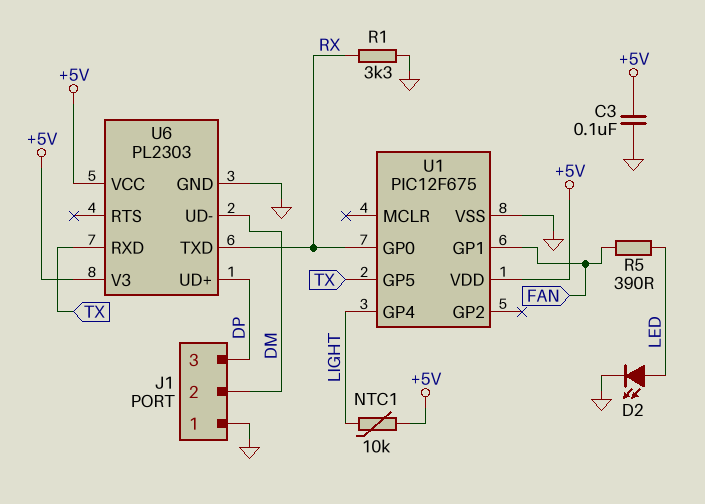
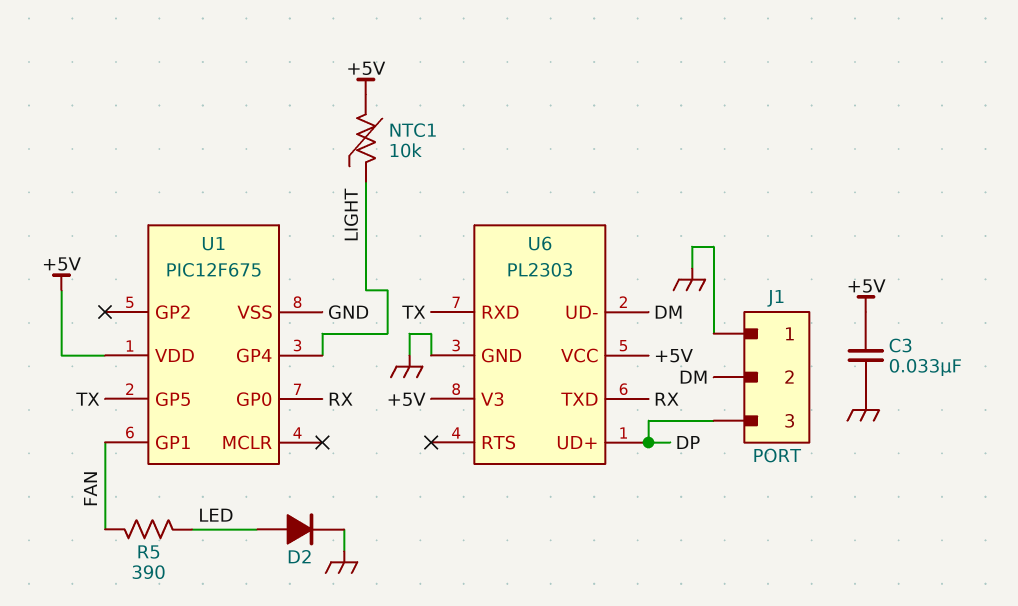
C3: 100nF (+5V, GND) -> 33nF (+5V, GND)
D2: LED (A LED, K GND) -> diode (A LED, K GND)
R1: 3.3k (GND, RX) -> none

